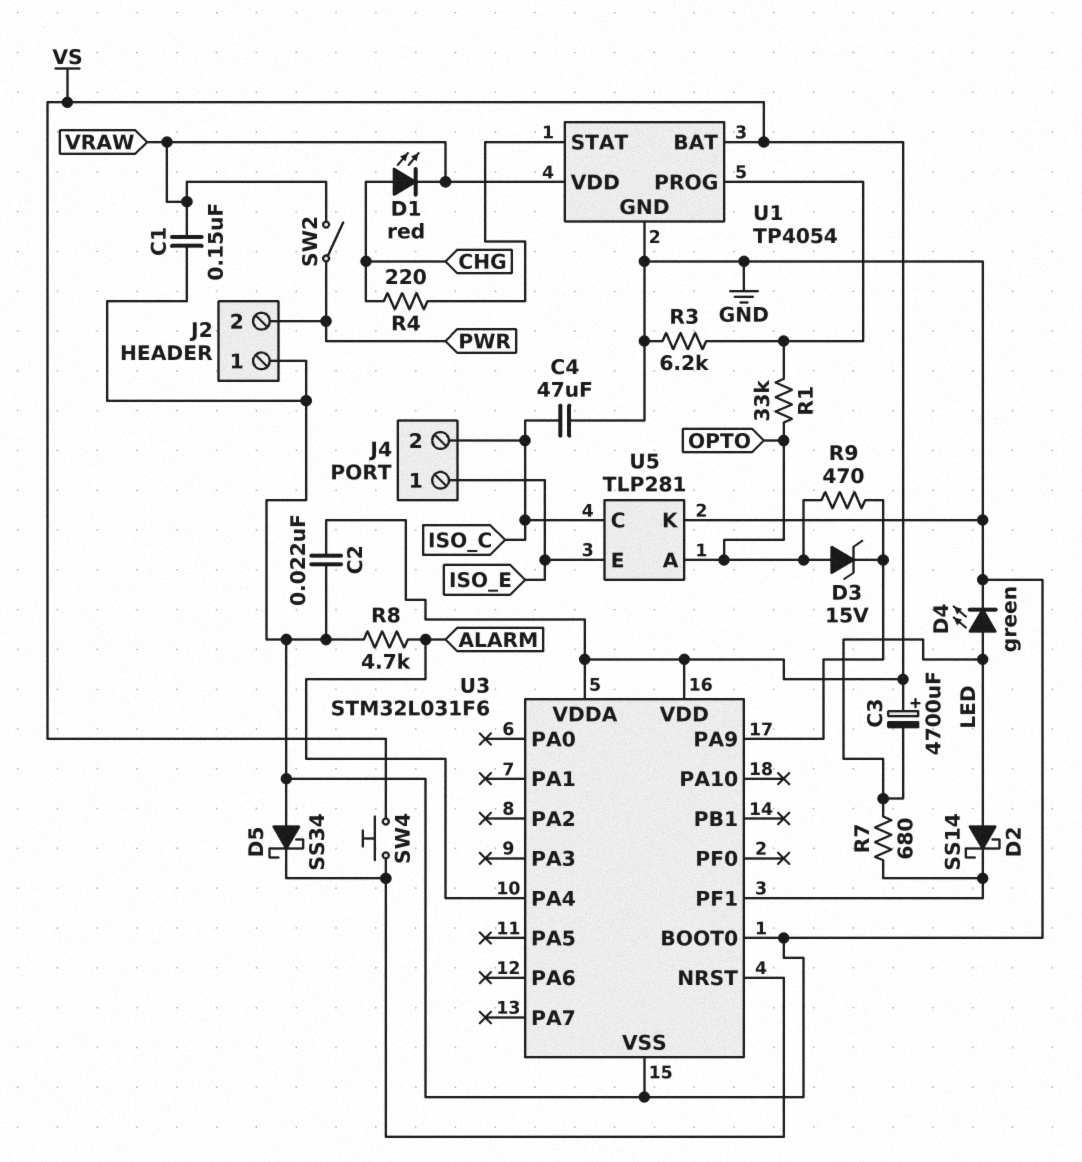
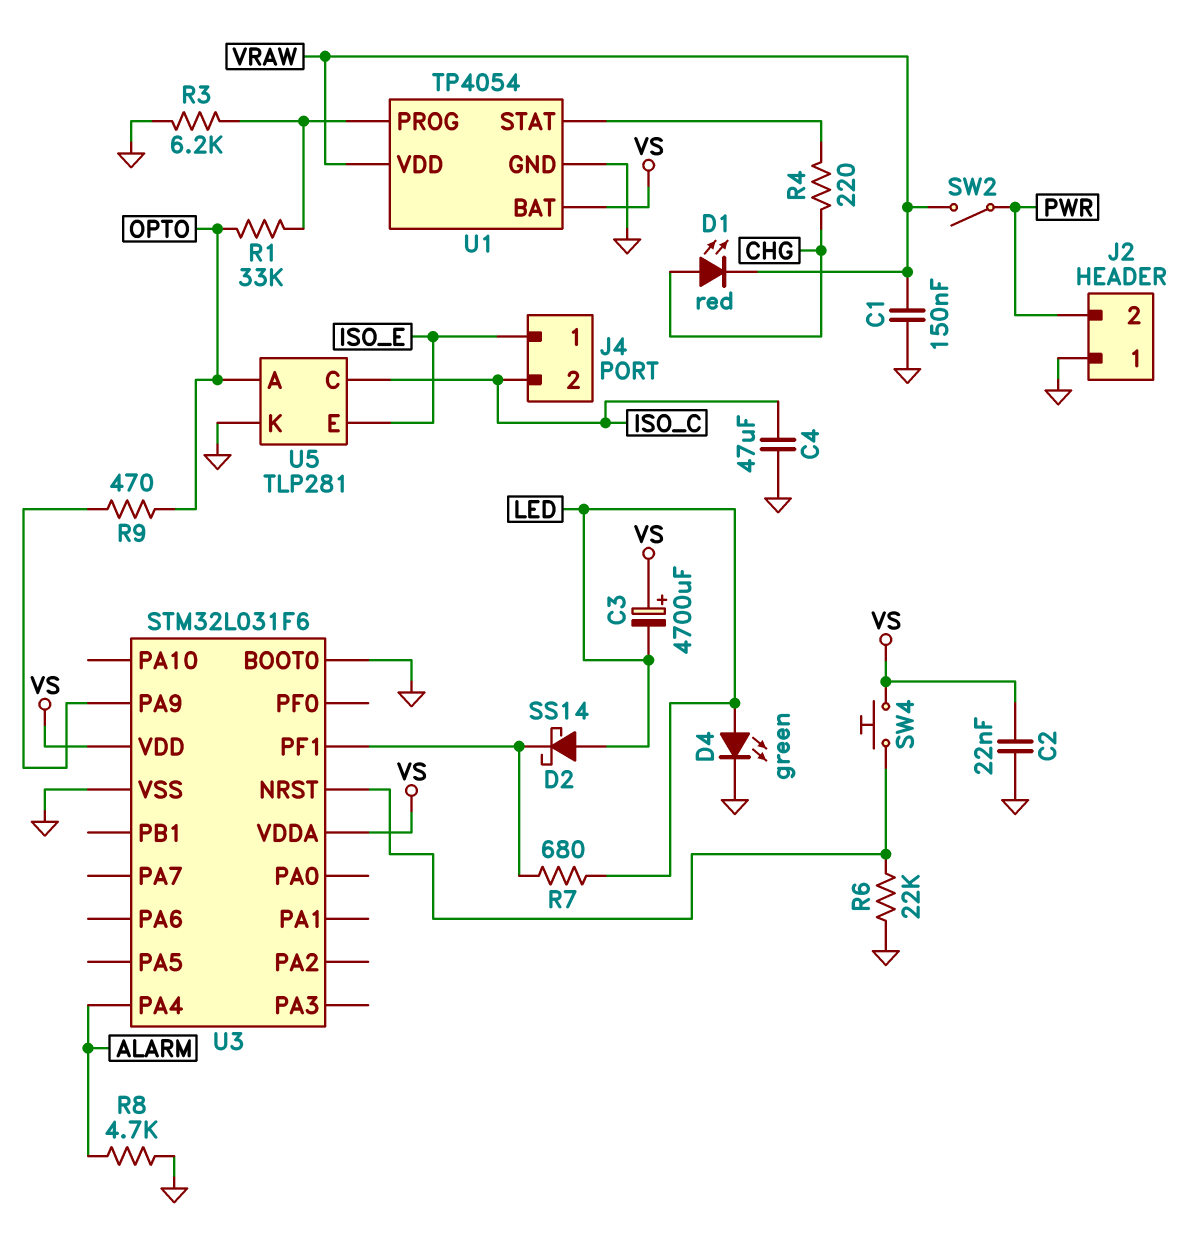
D3: zener 15V (A OPTO, K U3/PA9) -> none
D5: schottky SS34 (A GND, K U3/NRST) -> none
R6: none -> 22k (GND, U3/NRST)

